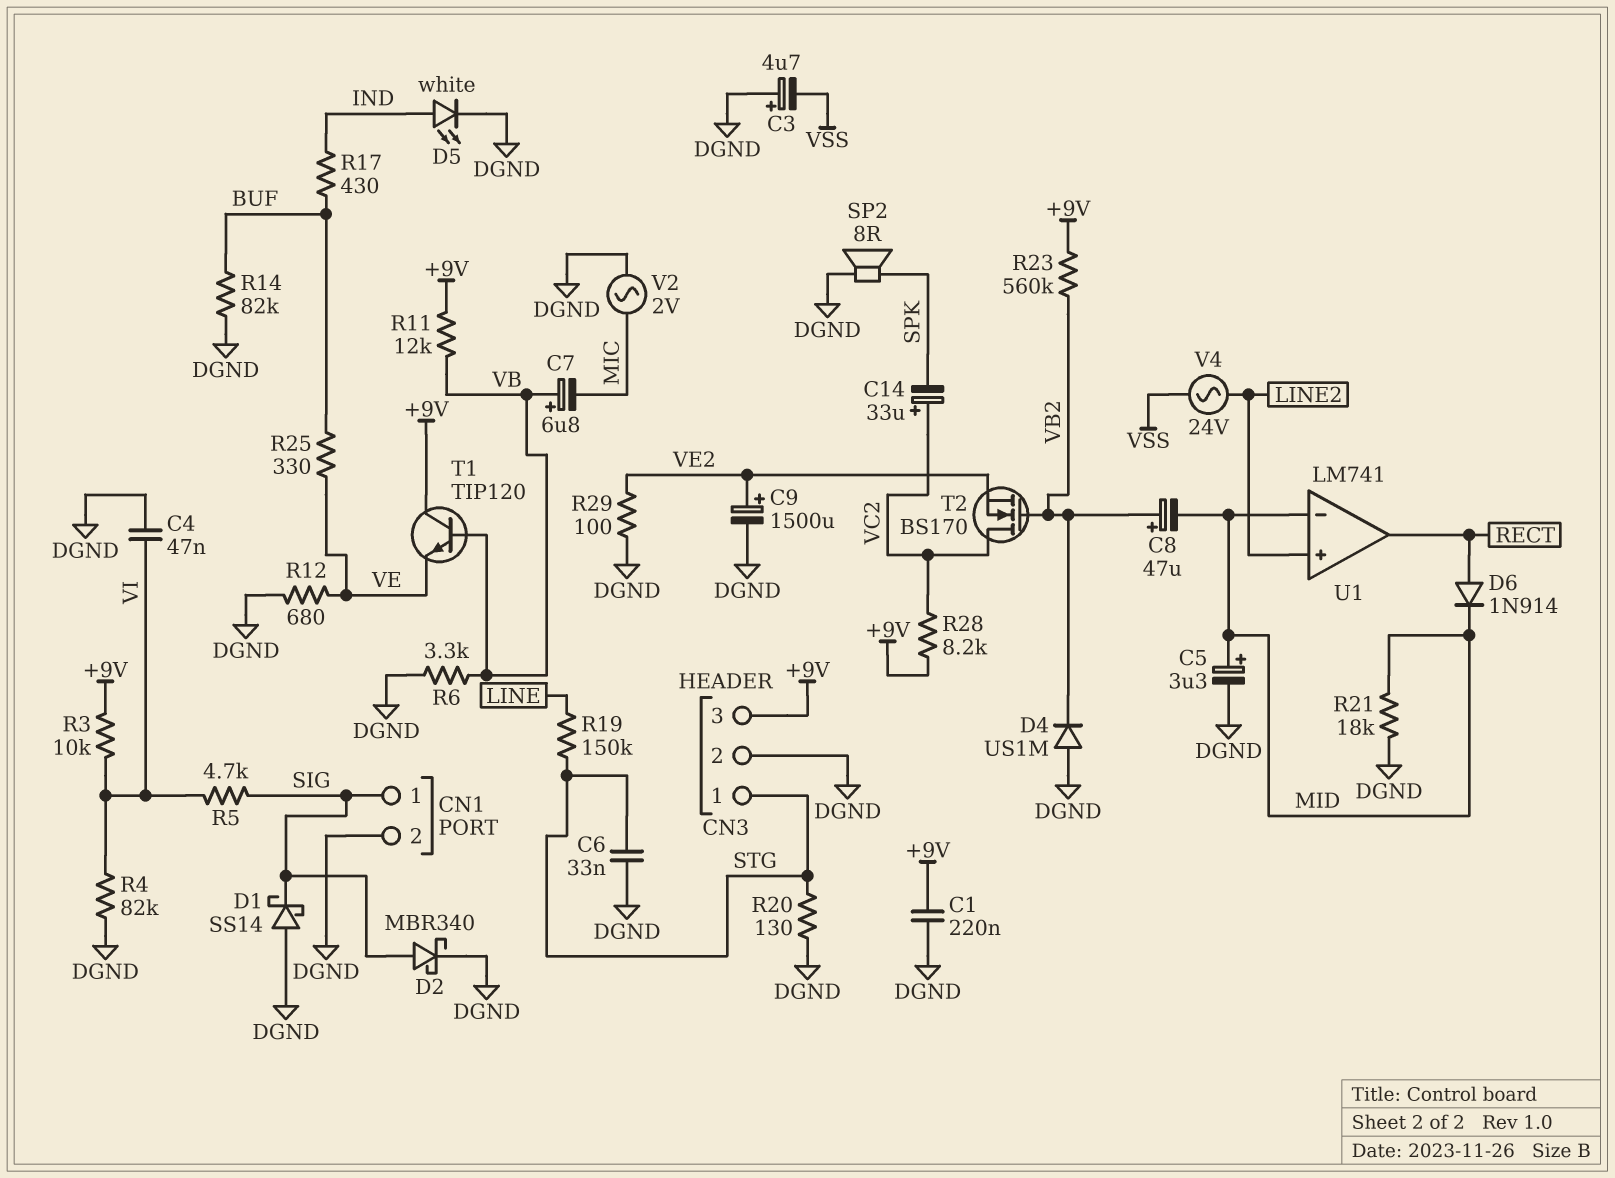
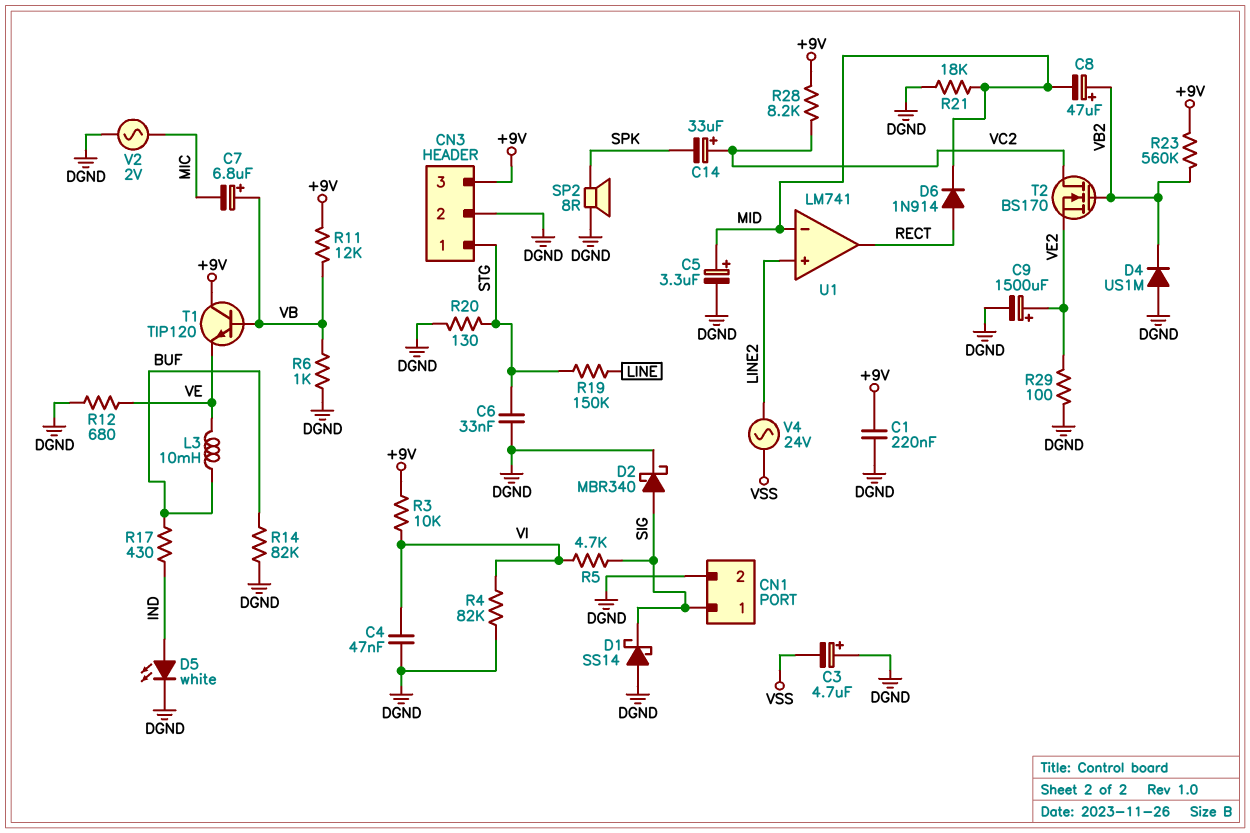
L3: none -> 10mH (BUF, VE)
R6: 3.3k (DGND, VB) -> 1k (DGND, VB)
R25: 330 (BUF, VE) -> none

